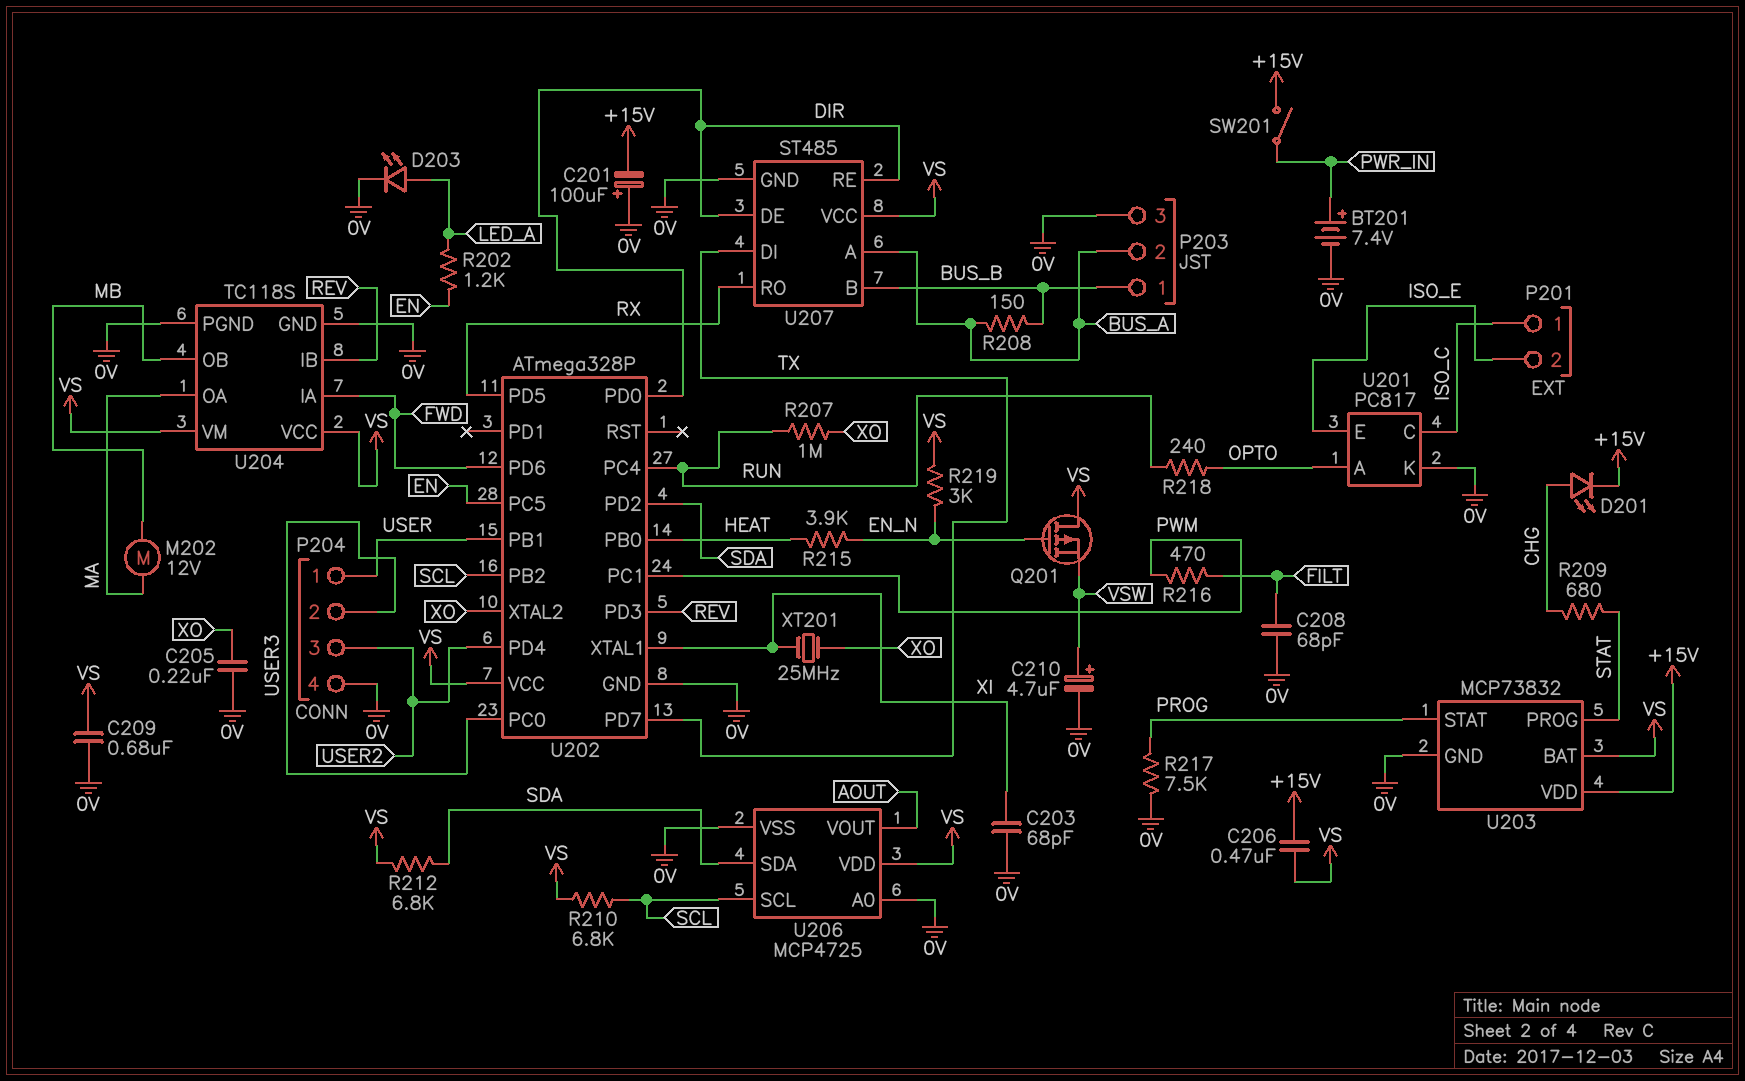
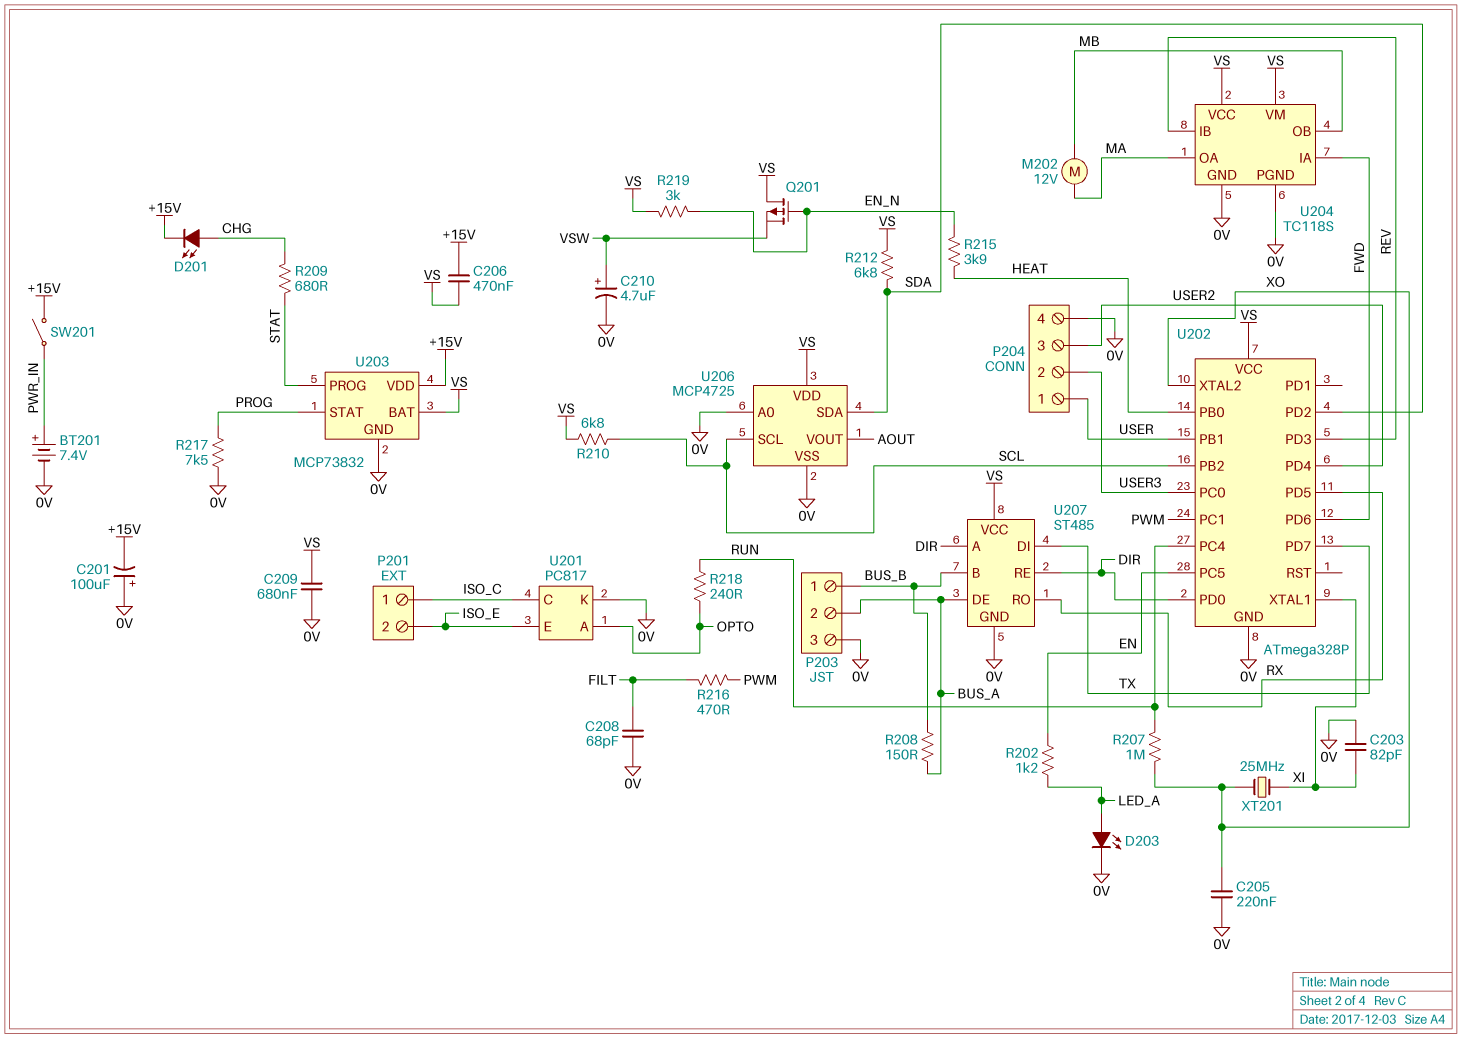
C203: 68pF (0V, XI) -> 82pF (0V, XI)
U207 pin A: BUS_A -> DIR
U207 pin DE: DIR -> BUS_A

